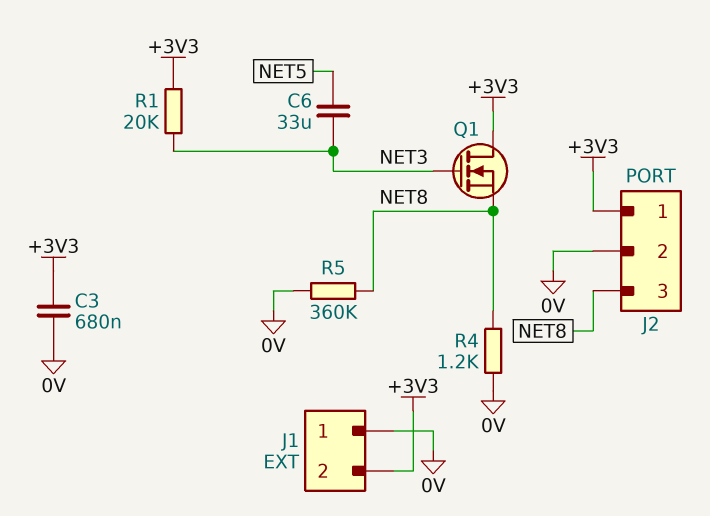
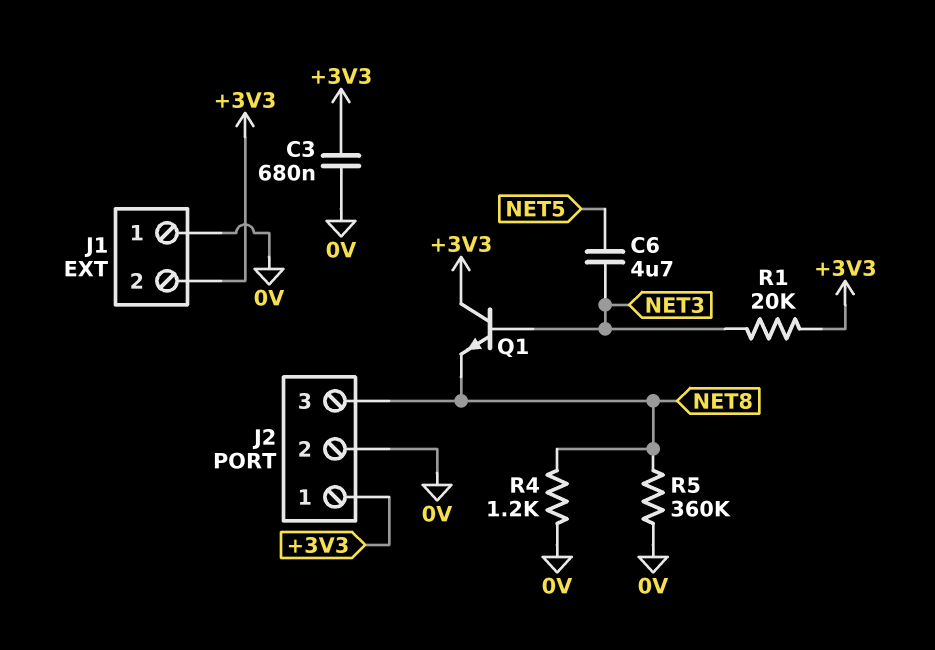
C6: 33uF (NET3, NET5) -> 4.7uF (NET3, NET5)
Q1: NMOS (G NET3, D +3V3, S NET8) -> NPN (B NET3, C +3V3, E NET8)

